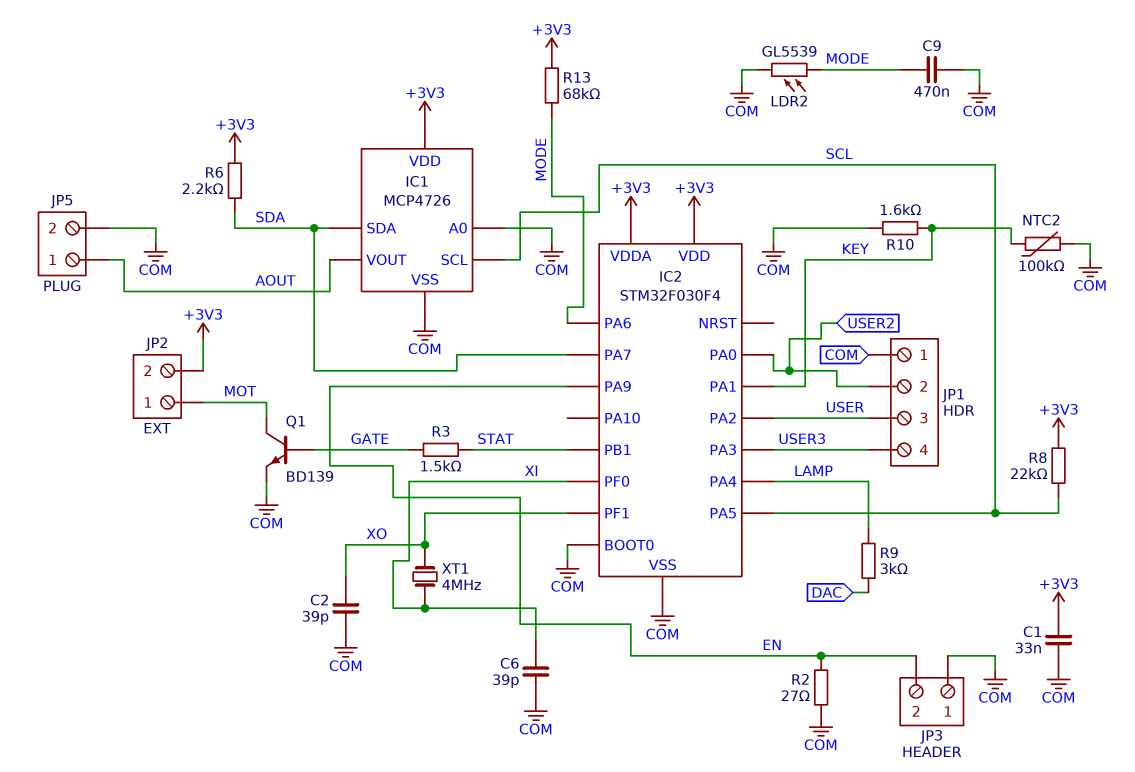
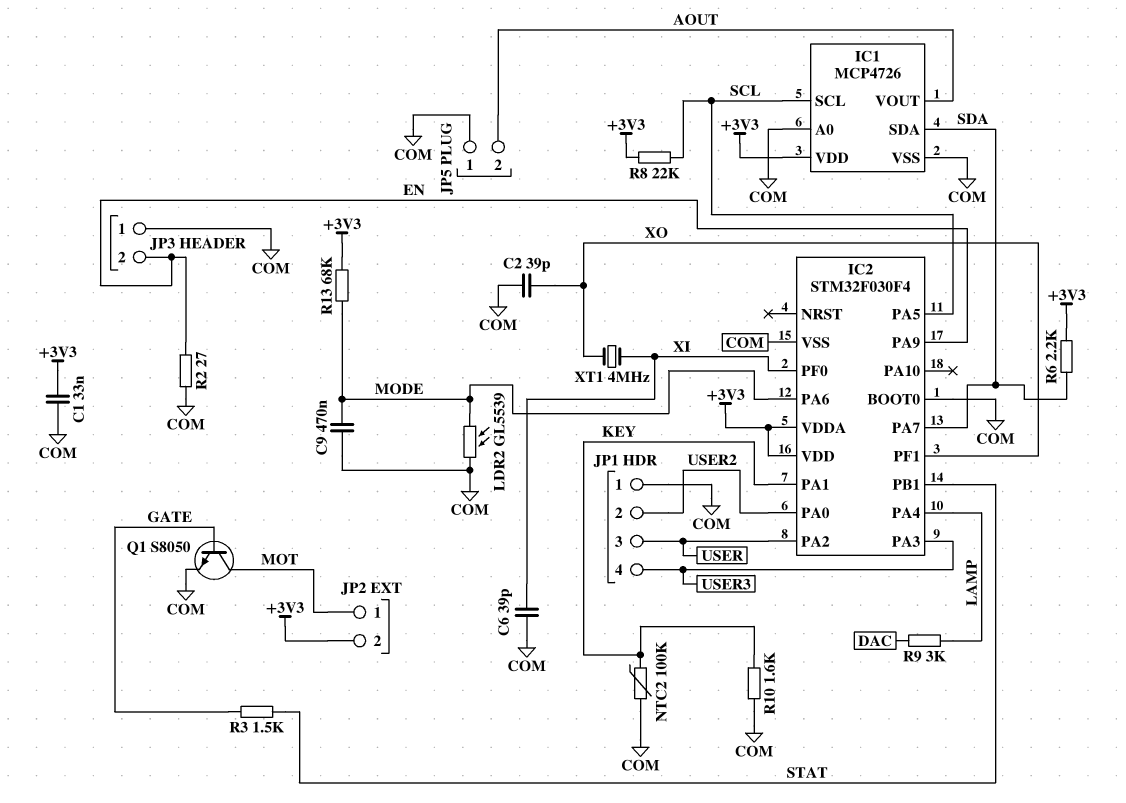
JP5 pin 1: AOUT -> COM
JP5 pin 2: COM -> AOUT
Q1: NPN BD139 (B GATE, C MOT, E COM) -> NPN S8050 (B GATE, C MOT, E COM)

